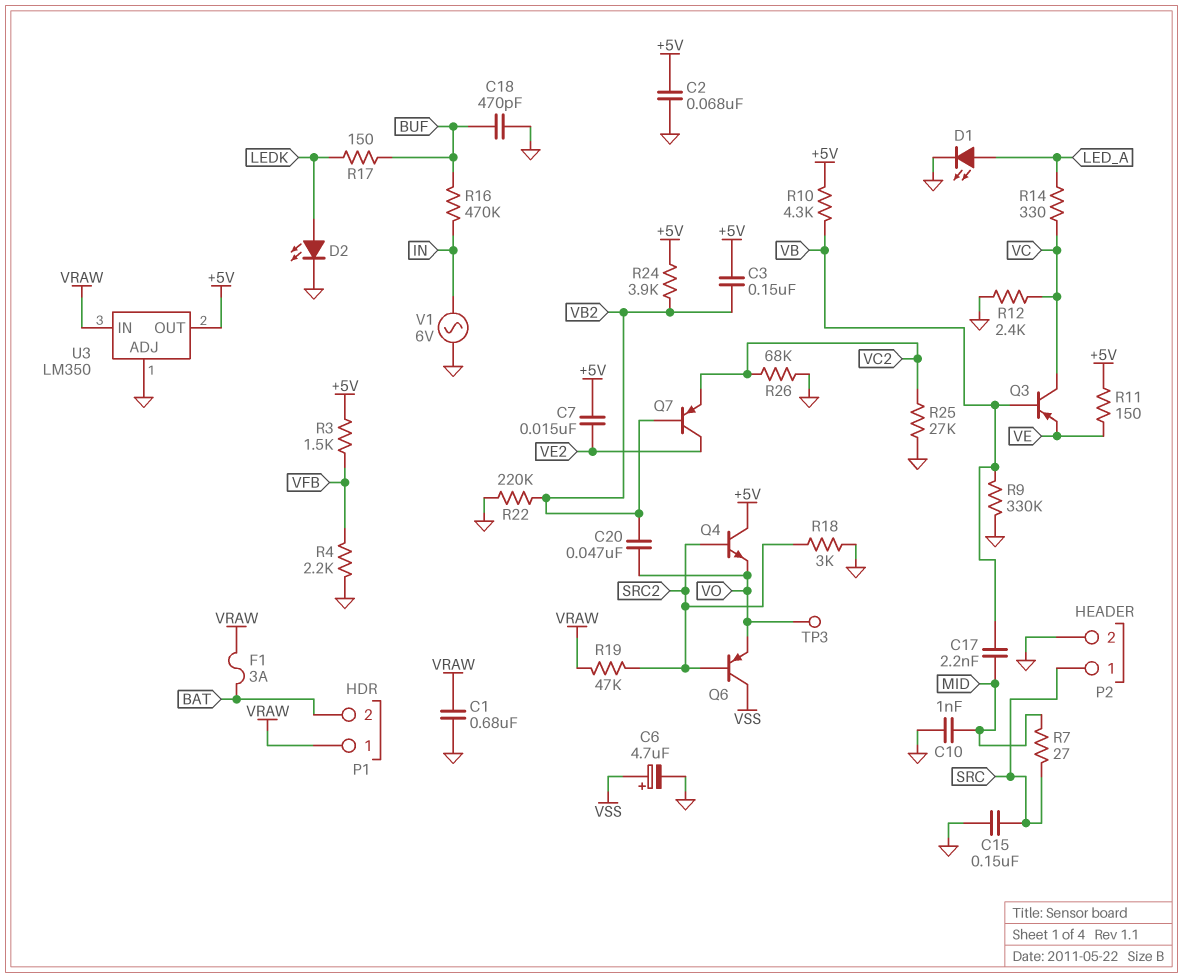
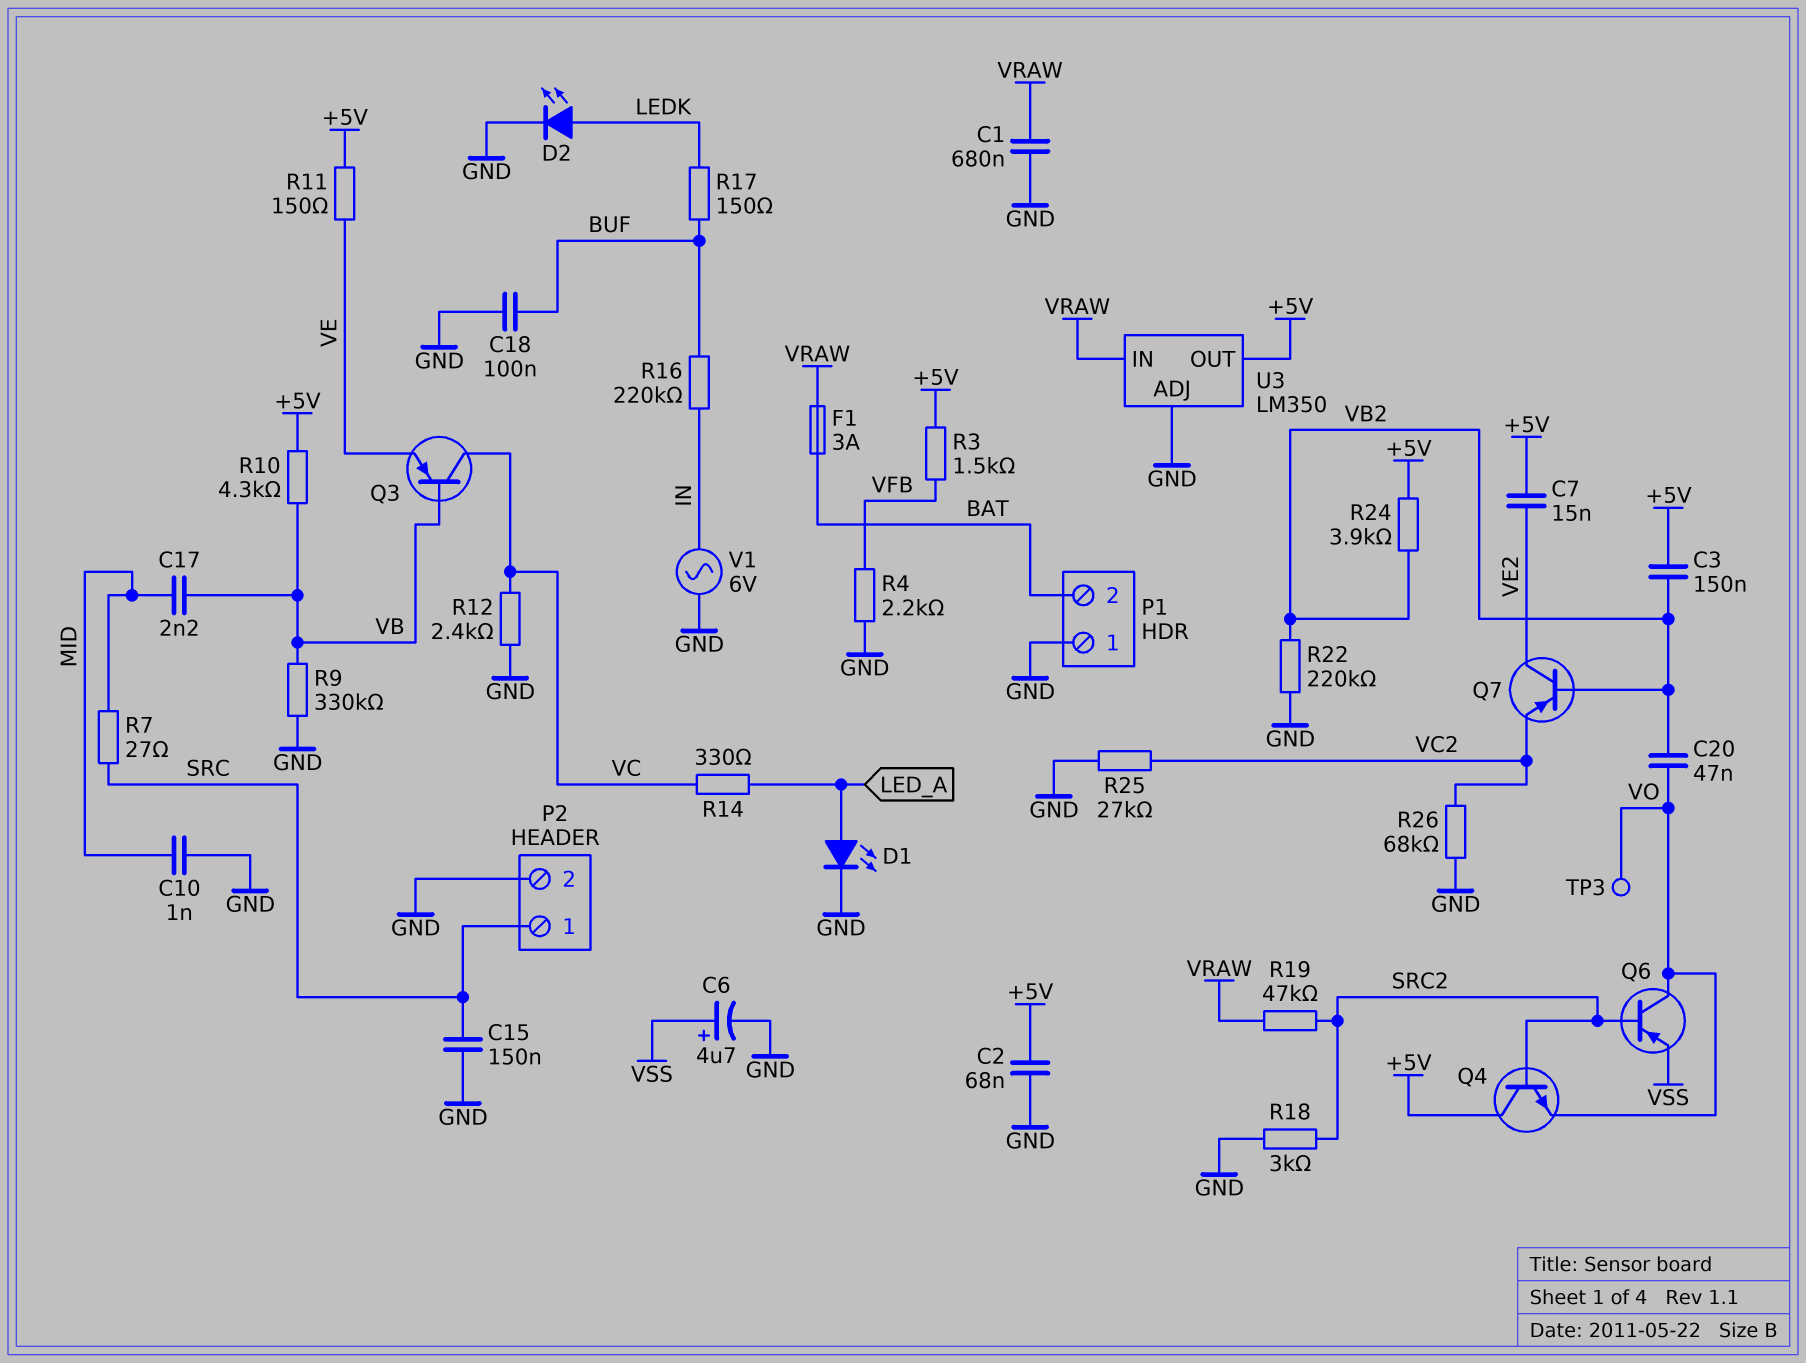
C18: 470pF (BUF, GND) -> 100nF (BUF, GND)
P1 pin 1: VRAW -> GND
Q6: PNP (B SRC2, C VSS, E VO) -> PNP (B SRC2, C VO, E VSS)
R16: 470k (BUF, IN) -> 220k (BUF, IN)

